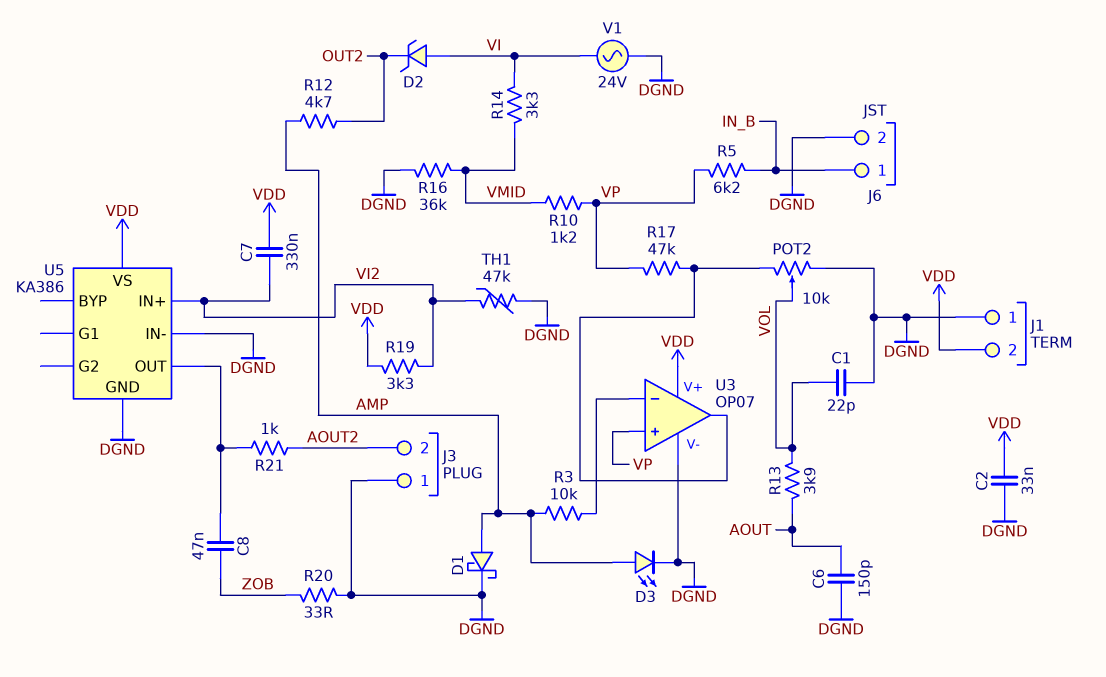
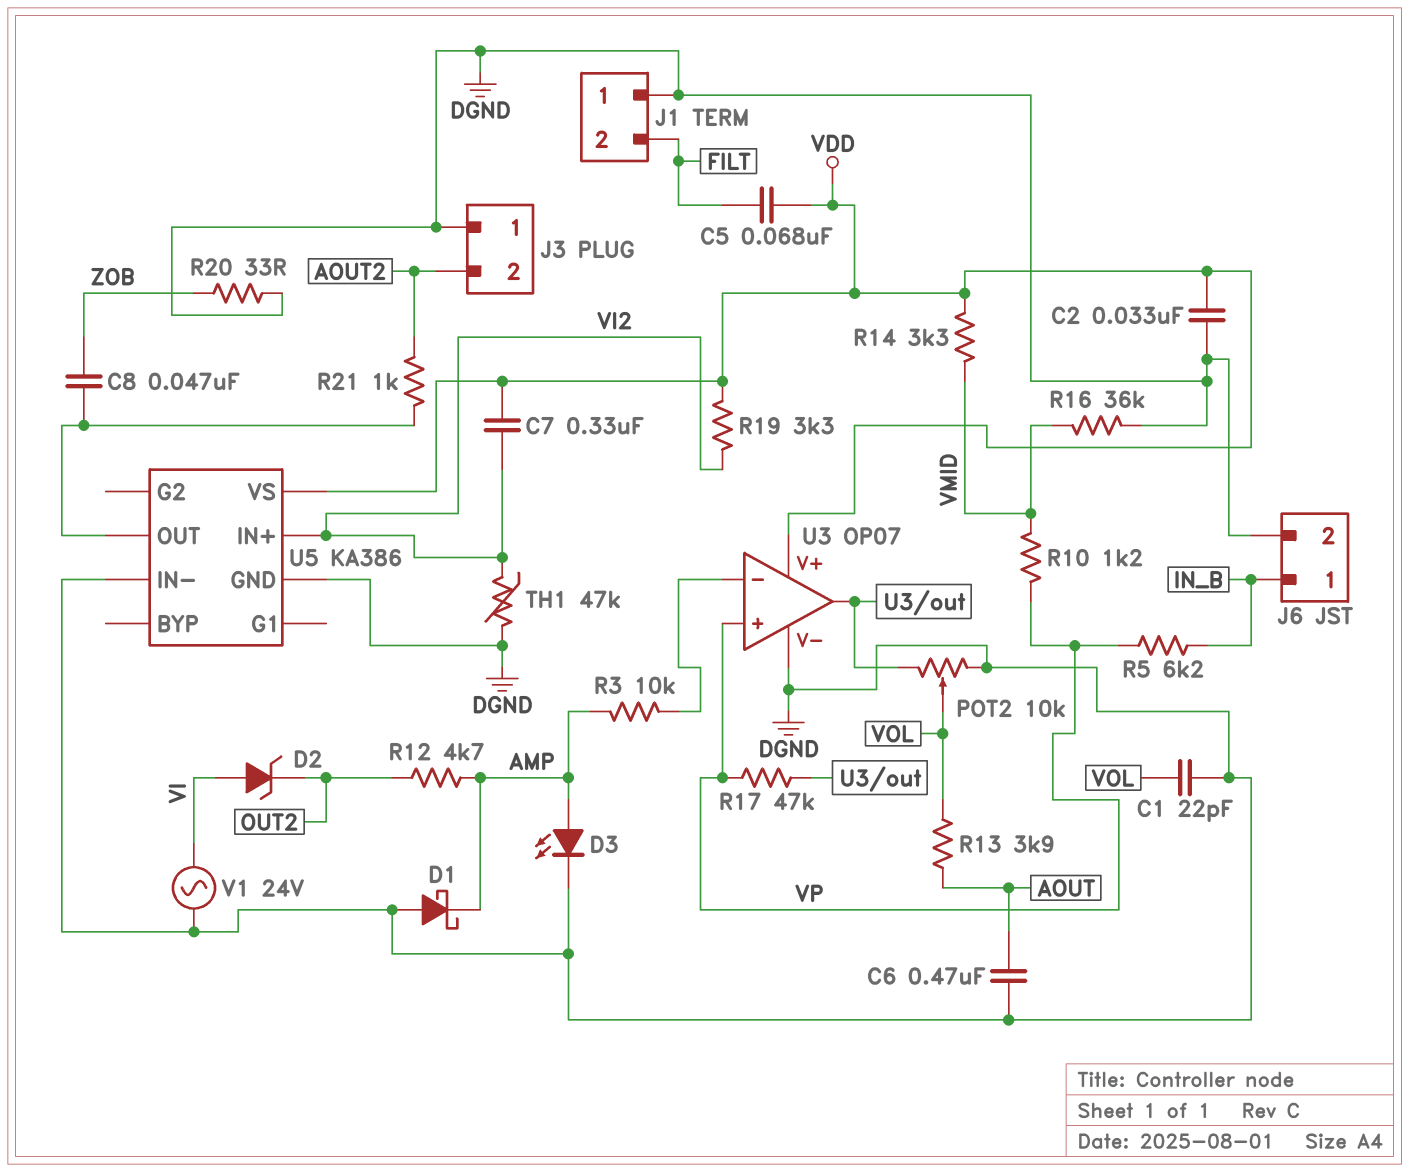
C5: none -> 68nF (FILT, VDD)
C6: 150pF (AOUT, DGND) -> 470nF (AOUT, DGND)
D1: schottky (A AMP, K DGND) -> schottky (A DGND, K AMP)
J1 pin 2: VDD -> FILT
R14: 3.3k (VI, VMID) -> 3.3k (VDD, VMID)

